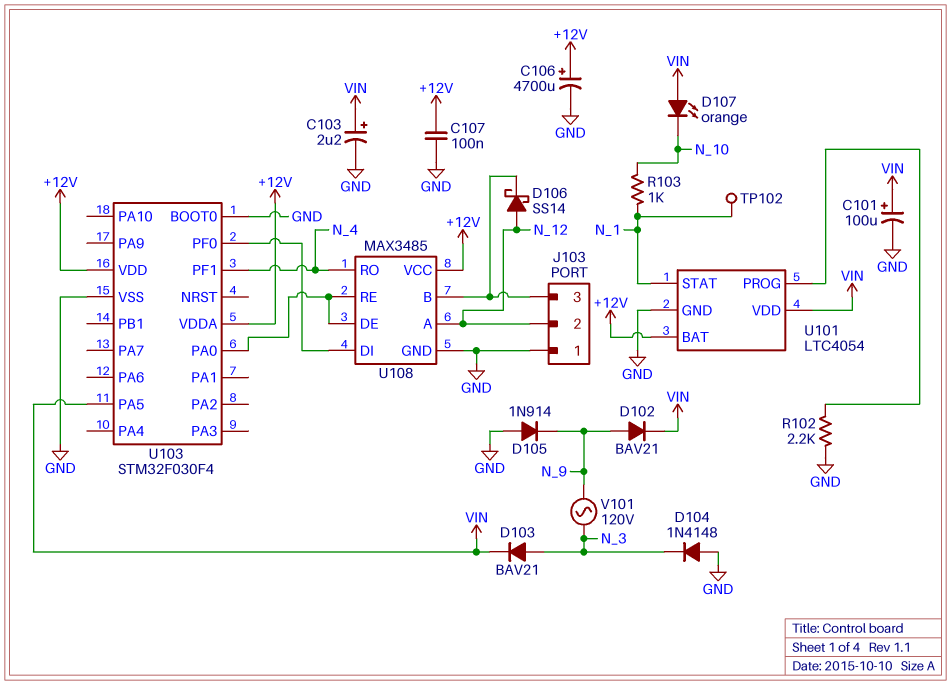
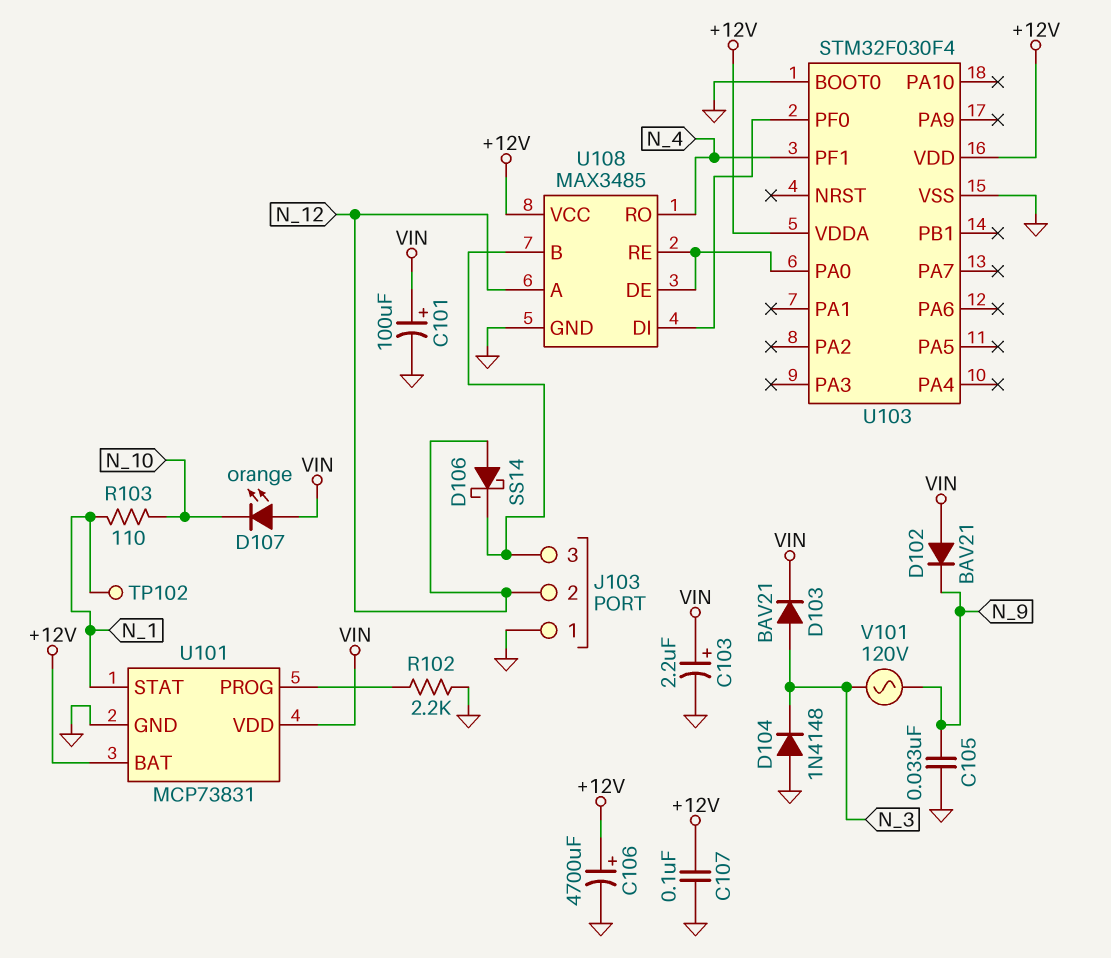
C105: none -> 33nF (GND, N_9)
D102: diode BAV21 (A N_9, K VIN) -> diode BAV21 (A VIN, K N_9)
D105: diode 1N914 (A GND, K N_9) -> none
R103: 1k (N_1, N_10) -> 110 (N_1, N_10)
U101: LTC4054 -> MCP73831
U103 pin PA5: VIN -> none

